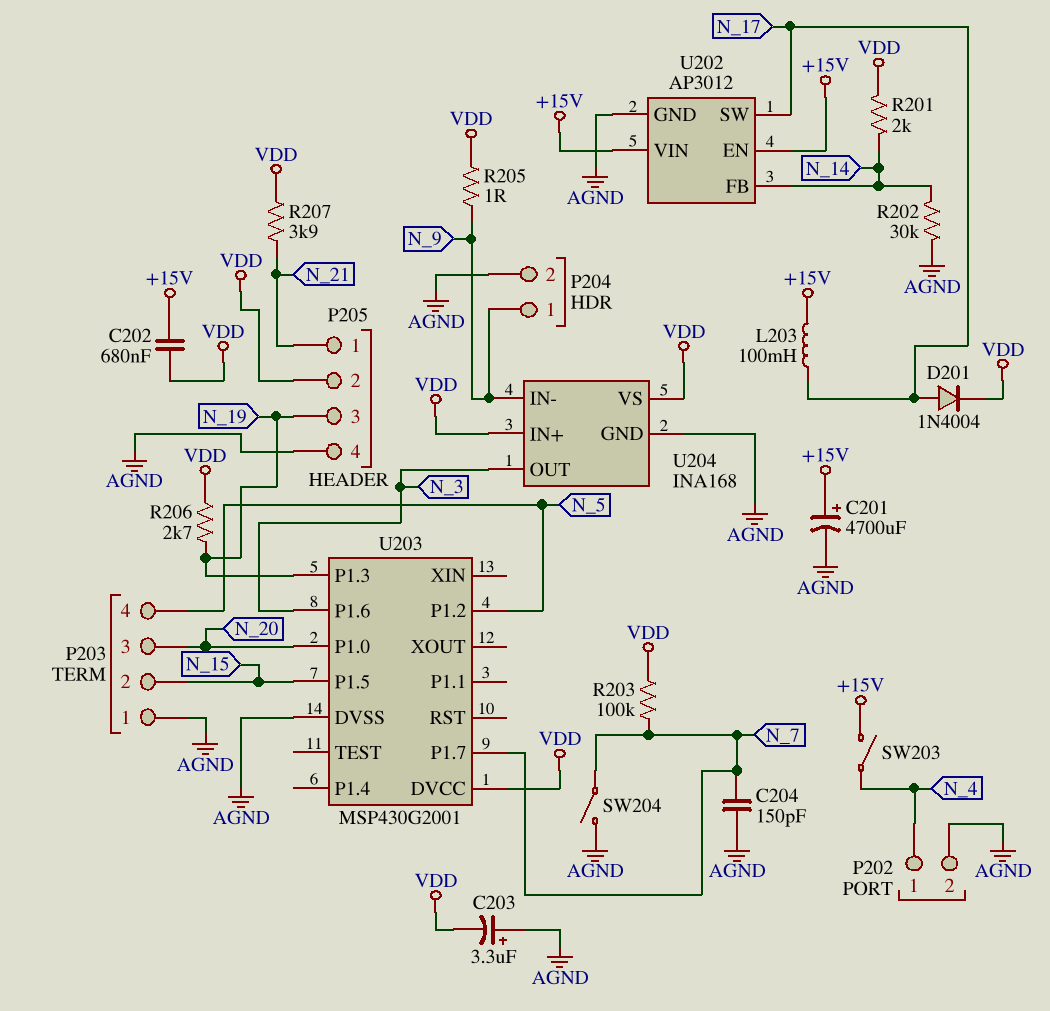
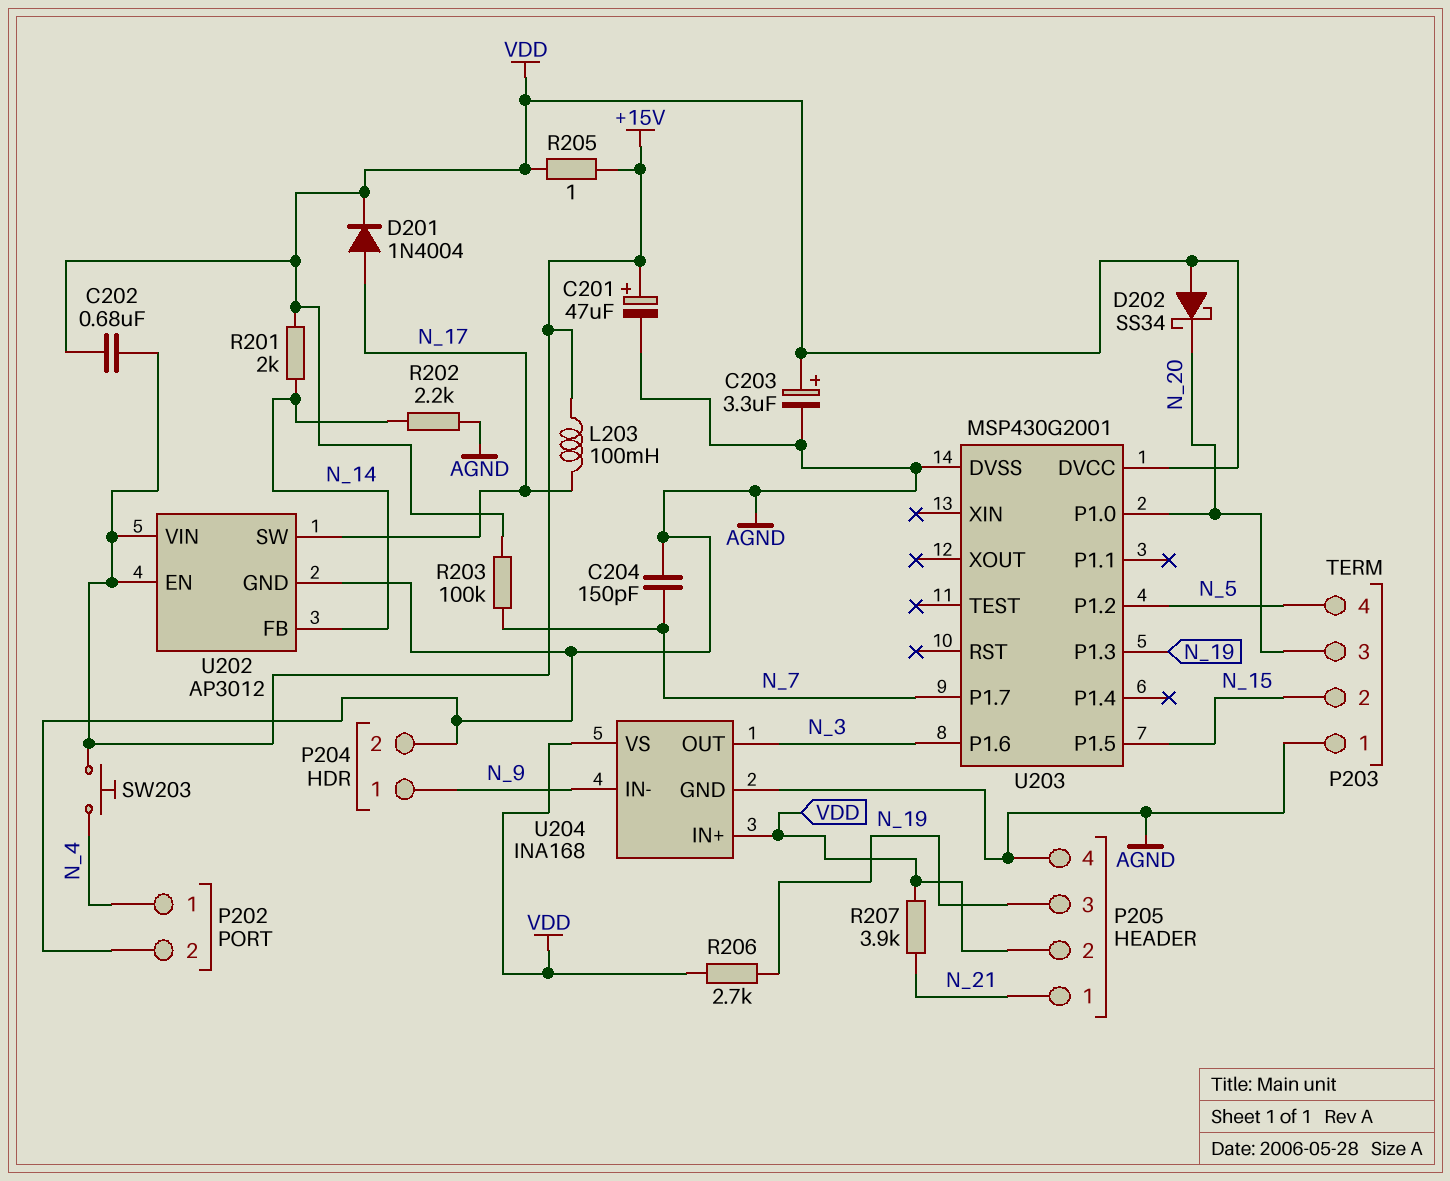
C201: 4700uF (plus +15V, minus AGND) -> 47uF (plus +15V, minus AGND)
C203: 3.3uF (plus AGND, minus VDD) -> 3.3uF (plus VDD, minus AGND)
D202: none -> schottky SS34 (A VDD, K N_20)
R202: 30k (AGND, N_14) -> 2.2k (AGND, N_14)
R205: 1 (N_9, VDD) -> 1 (+15V, VDD)
SW203: switch (+15V, N_4) -> button (+15V, N_4)
SW204: switch (AGND, N_7) -> none

